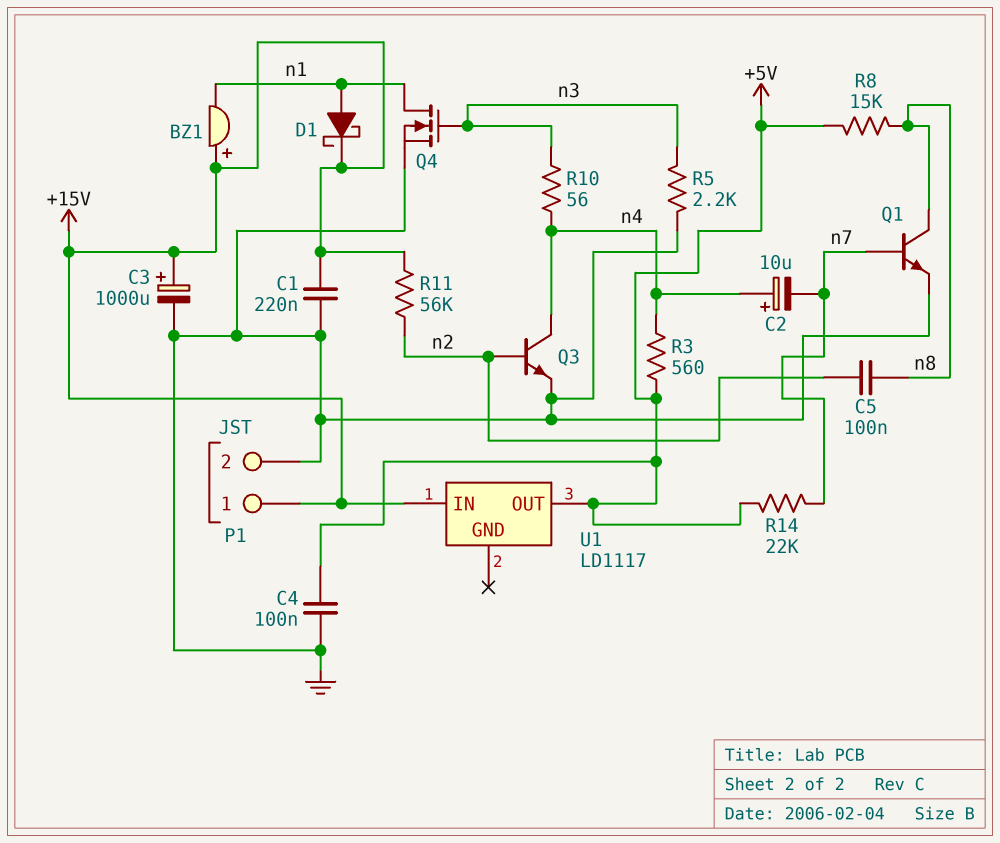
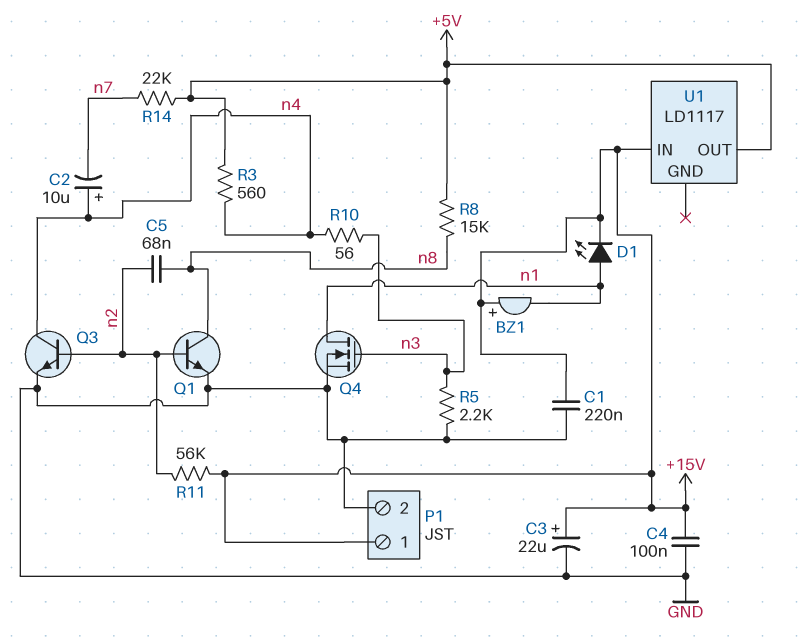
C3: 1000uF (plus +15V, minus GND) -> 22uF (plus +15V, minus GND)
C4: 100nF (+5V, GND) -> 100nF (+15V, GND)
C5: 100nF (n2, n8) -> 68nF (n2, n8)
D1: schottky (A n1, K +15V) -> LED (A n1, K +15V)
Q1: NPN (B n7, C n8, E GND) -> NPN (B n2, C n8, E GND)

